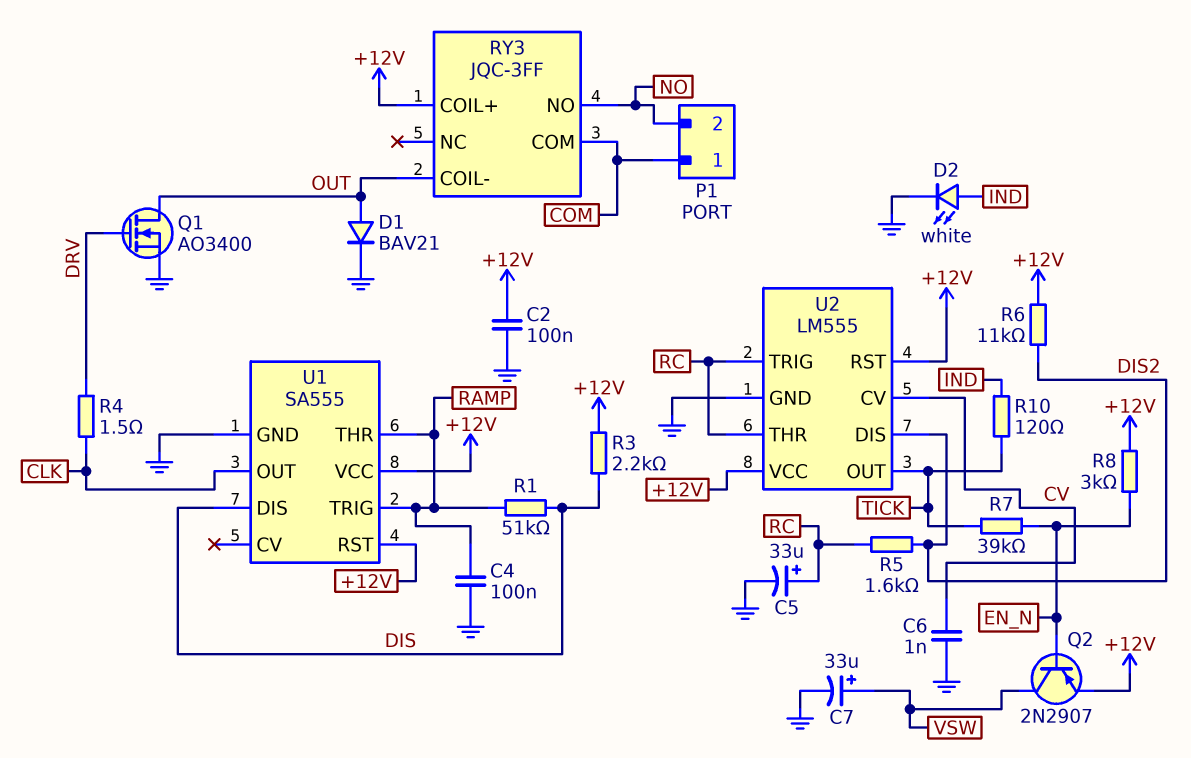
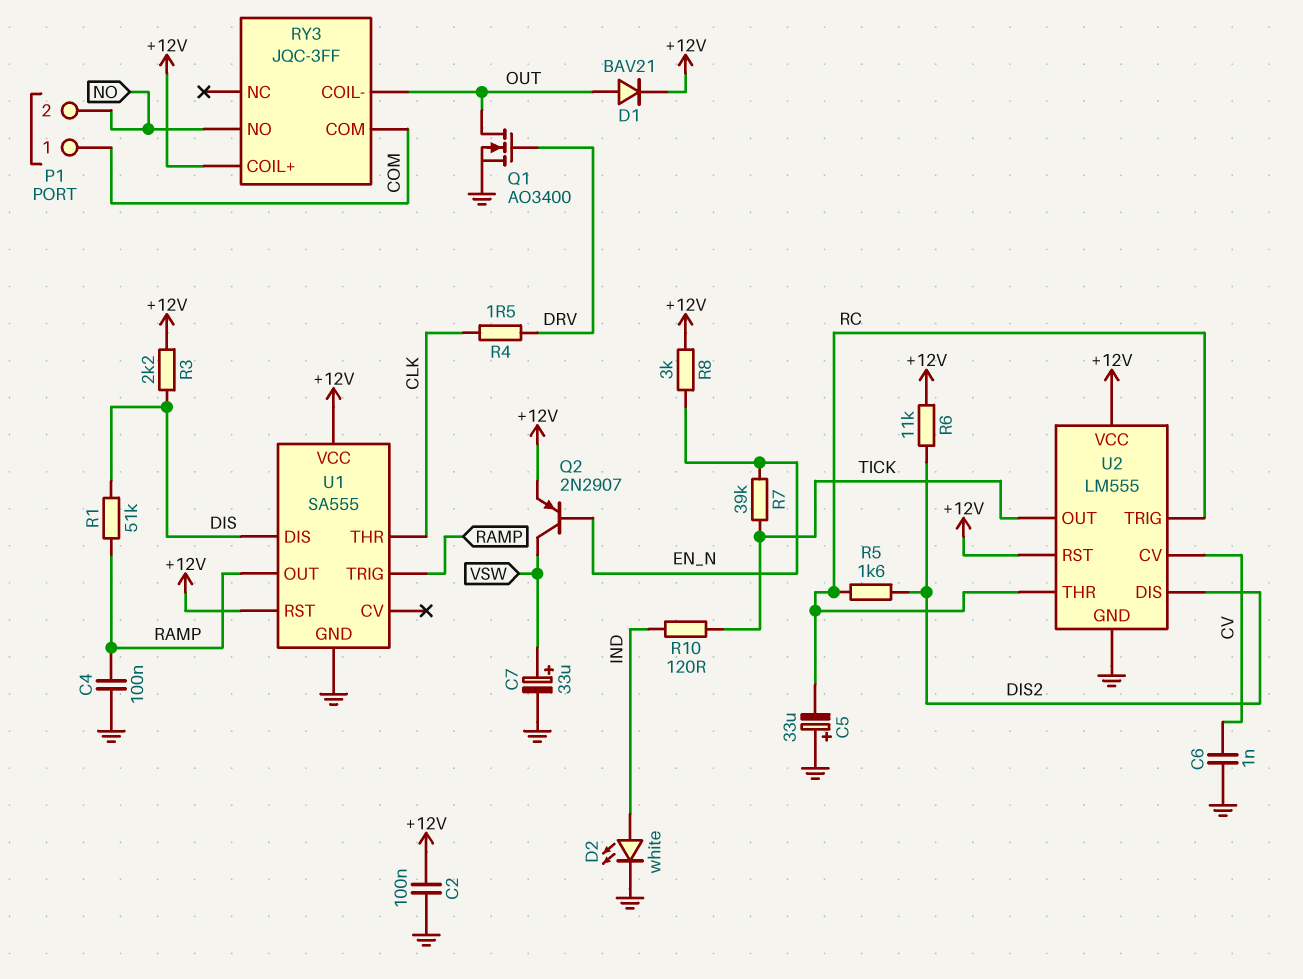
C5: 33uF (plus RC, minus GND) -> 33uF (plus GND, minus RC)
D1: diode BAV21 (A OUT, K GND) -> diode BAV21 (A OUT, K +12V)
U1 pin OUT: CLK -> RAMP
U1 pin THR: RAMP -> CLK

